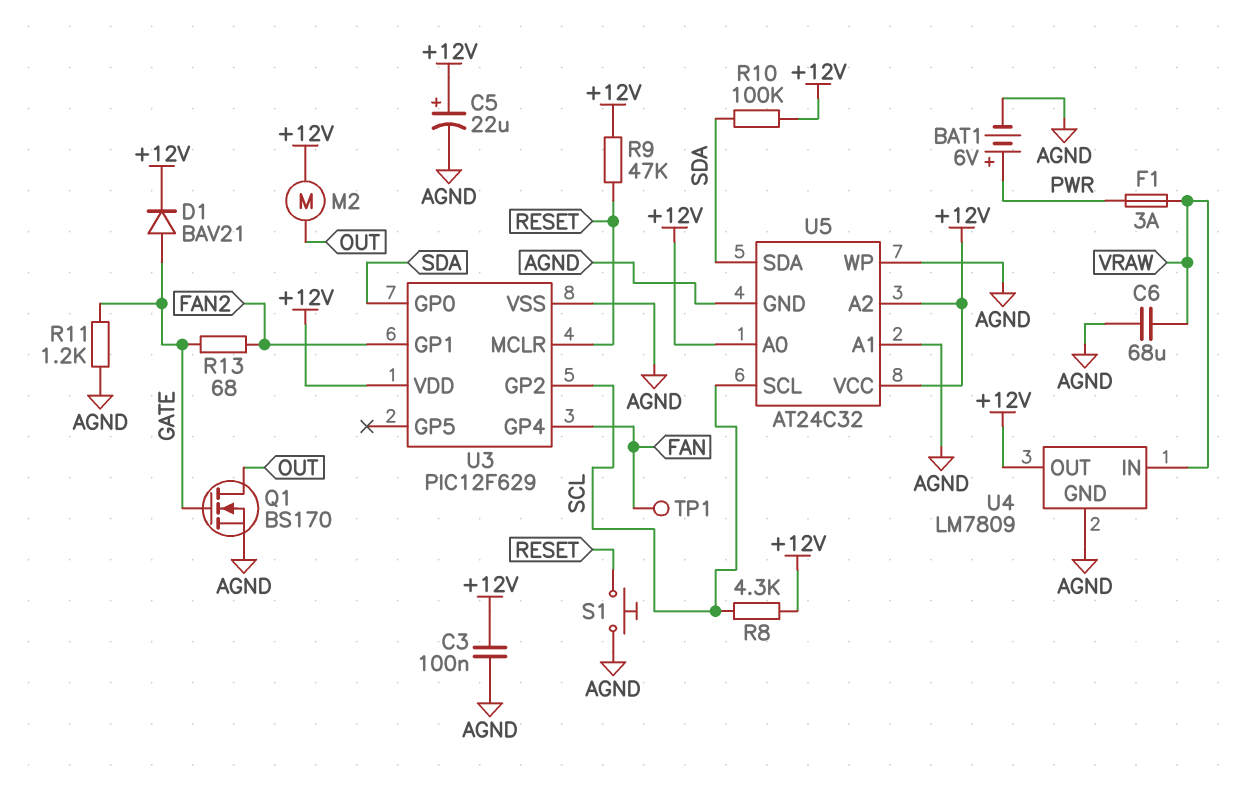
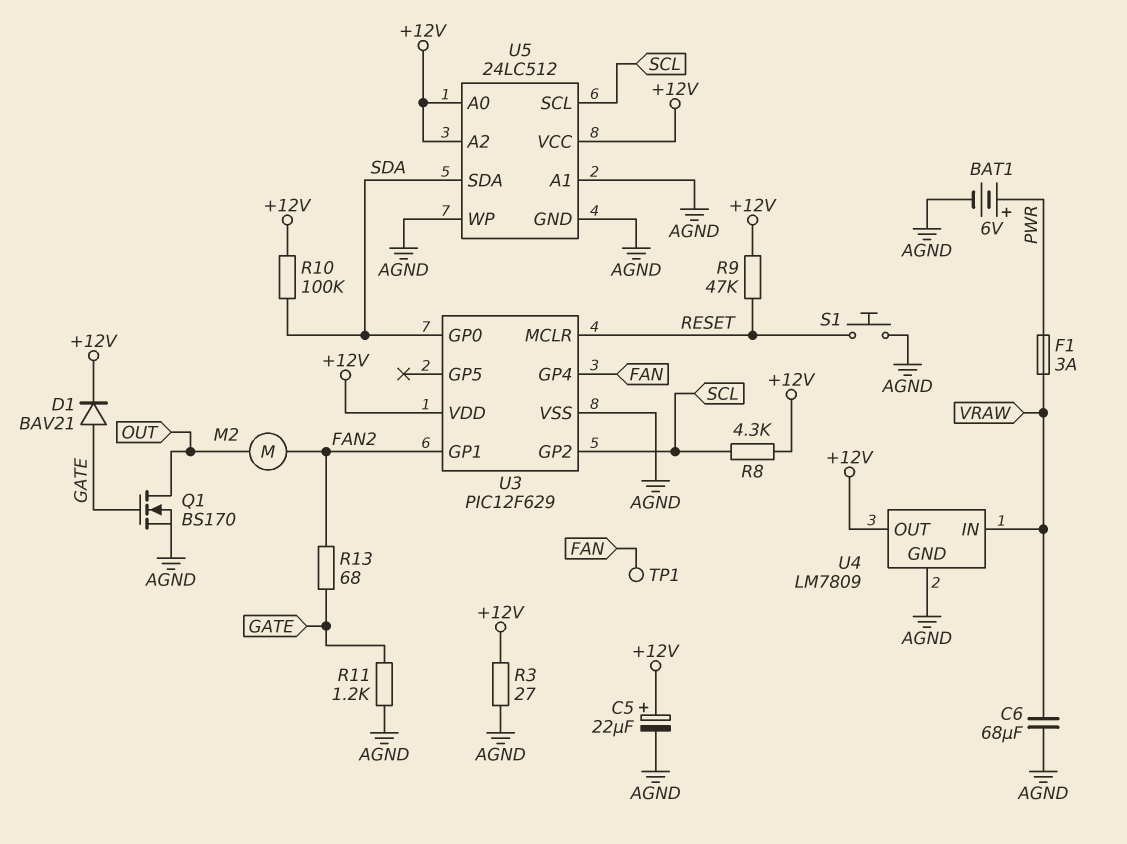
C3: 100nF (+12V, AGND) -> none
M2: motor (+12V, OUT) -> motor (FAN2, OUT)
R3: none -> 27 (+12V, AGND)
U5: AT24C32 -> 24LC512

